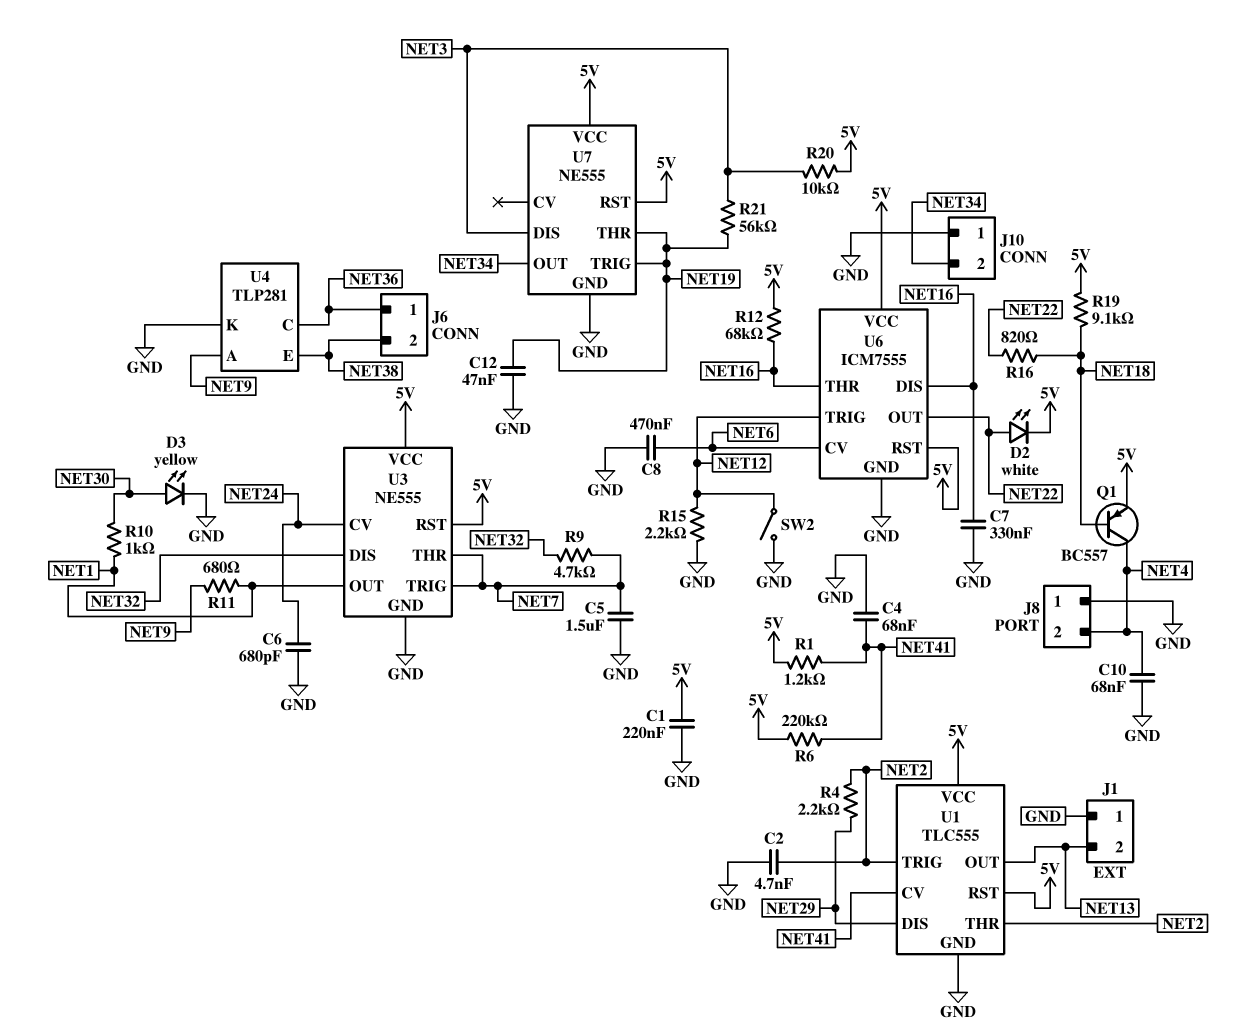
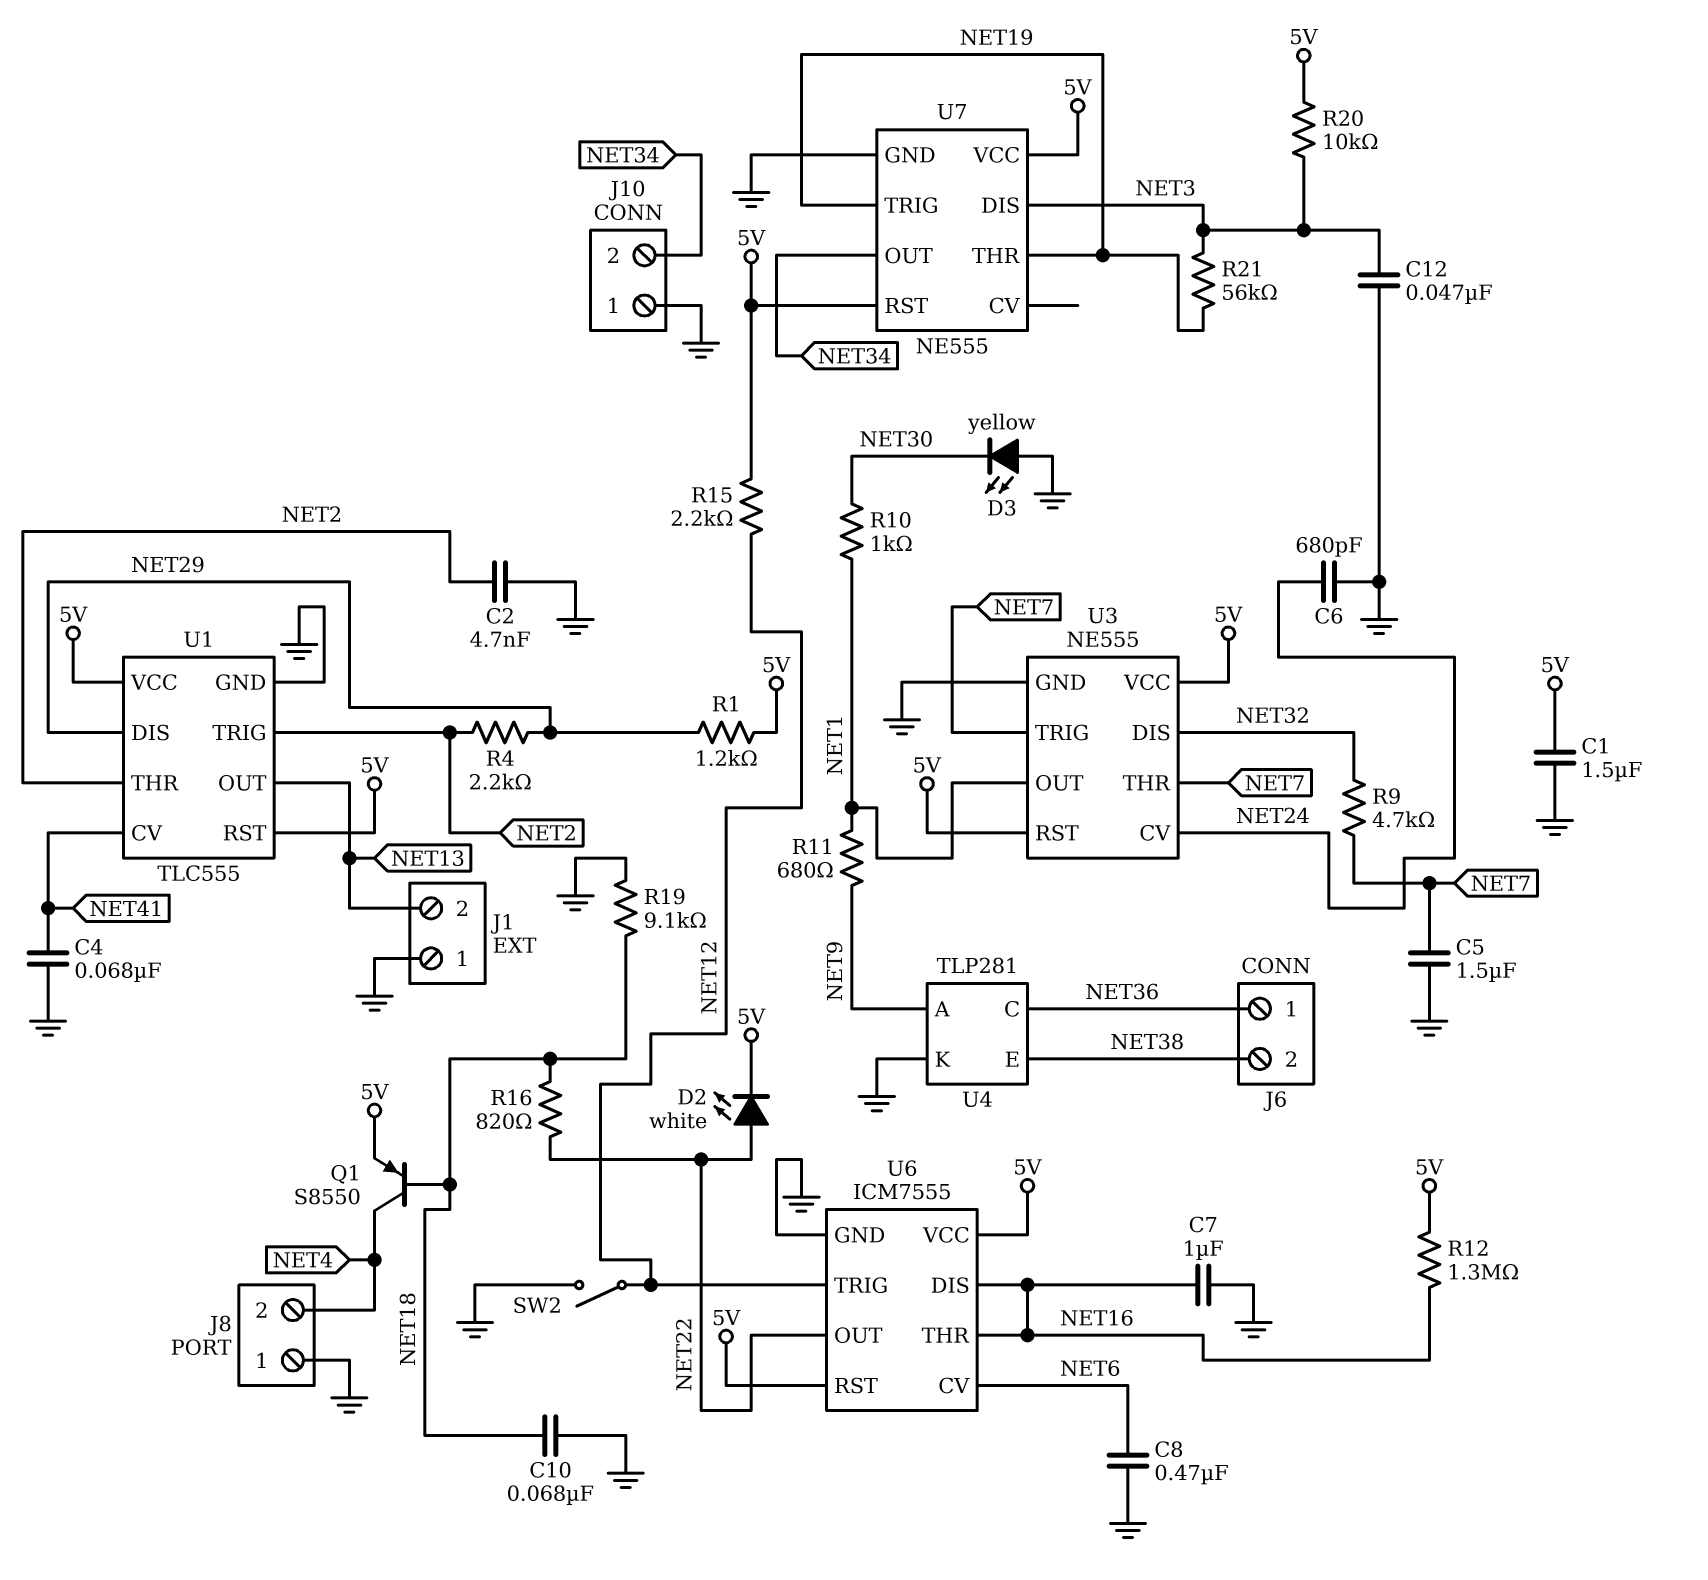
C1: 220nF (5V, GND) -> 1.5uF (5V, GND)
C7: 330nF (GND, NET16) -> 1uF (GND, NET16)
C10: 68nF (GND, NET4) -> 68nF (GND, NET18)
C12: 47nF (GND, NET19) -> 47nF (GND, NET3)
D3: LED yellow (A NET30, K GND) -> LED yellow (A GND, K NET30)
Q1: PNP BC557 (B NET18, C NET4, E 5V) -> PNP S8550 (B NET18, C NET4, E 5V)
R1: 1.2k (5V, NET41) -> 1.2k (5V, NET29)
R6: 220k (5V, NET41) -> none
R12: 68k (5V, NET16) -> 1.3M (5V, NET16)
R15: 2.2k (GND, NET12) -> 2.2k (5V, NET12)
R19: 9.1k (5V, NET18) -> 9.1k (GND, NET18)

